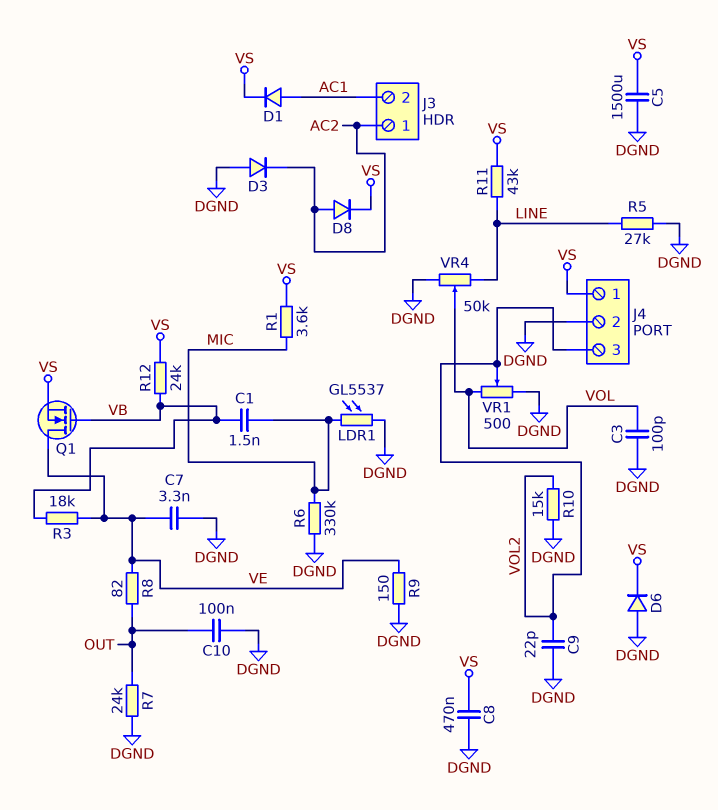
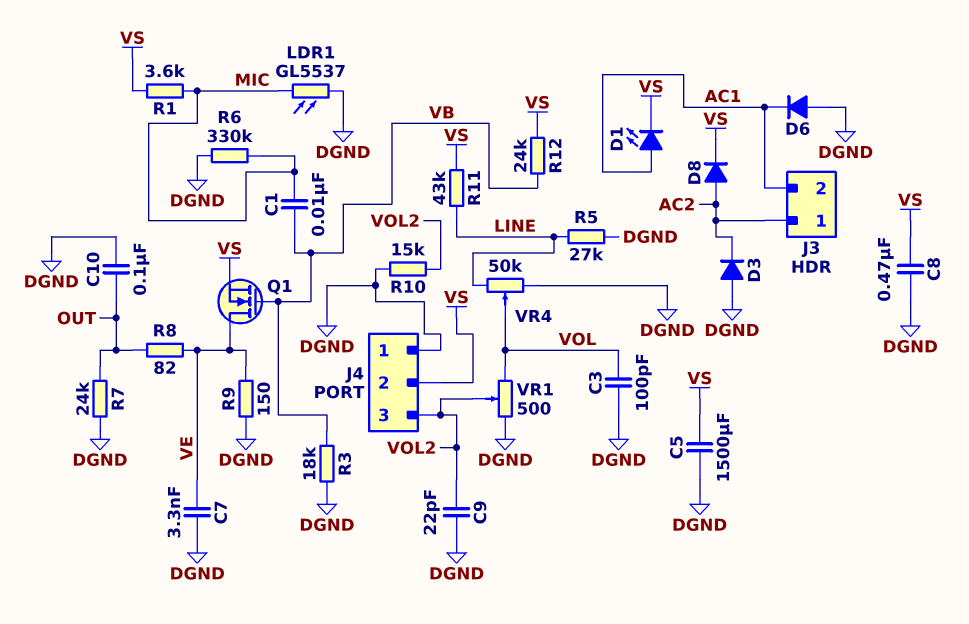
C1: 1.5nF (MIC, VB) -> 10nF (MIC, VB)
D1: diode (A AC1, K VS) -> LED (A AC1, K VS)
D6: diode (A DGND, K VS) -> diode (A DGND, K AC1)
J4 pin 1: VS -> DGND
J4 pin 2: DGND -> VS
R3: 18k (VB, VE) -> 18k (DGND, VB)

